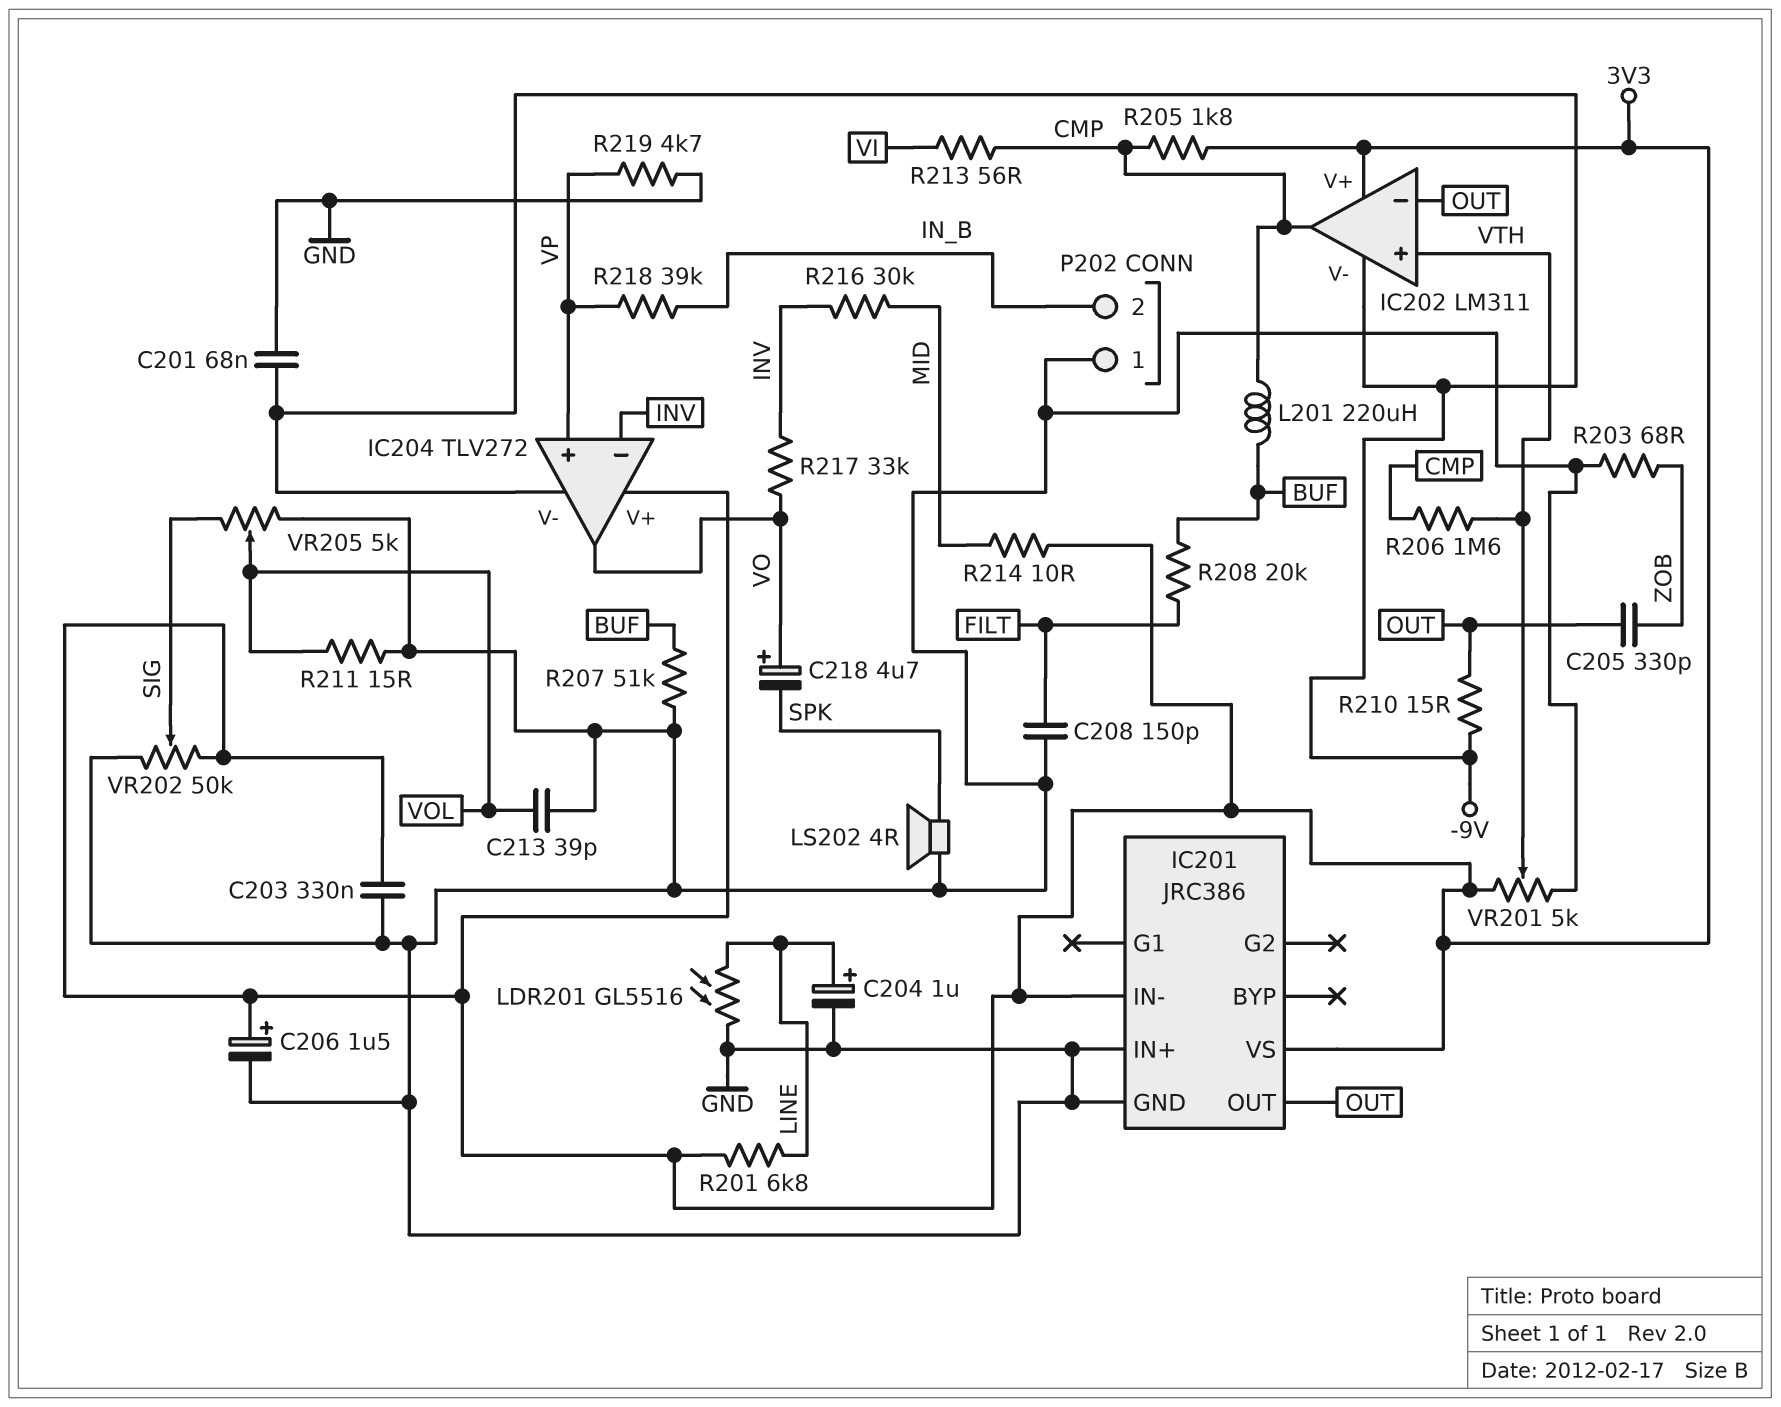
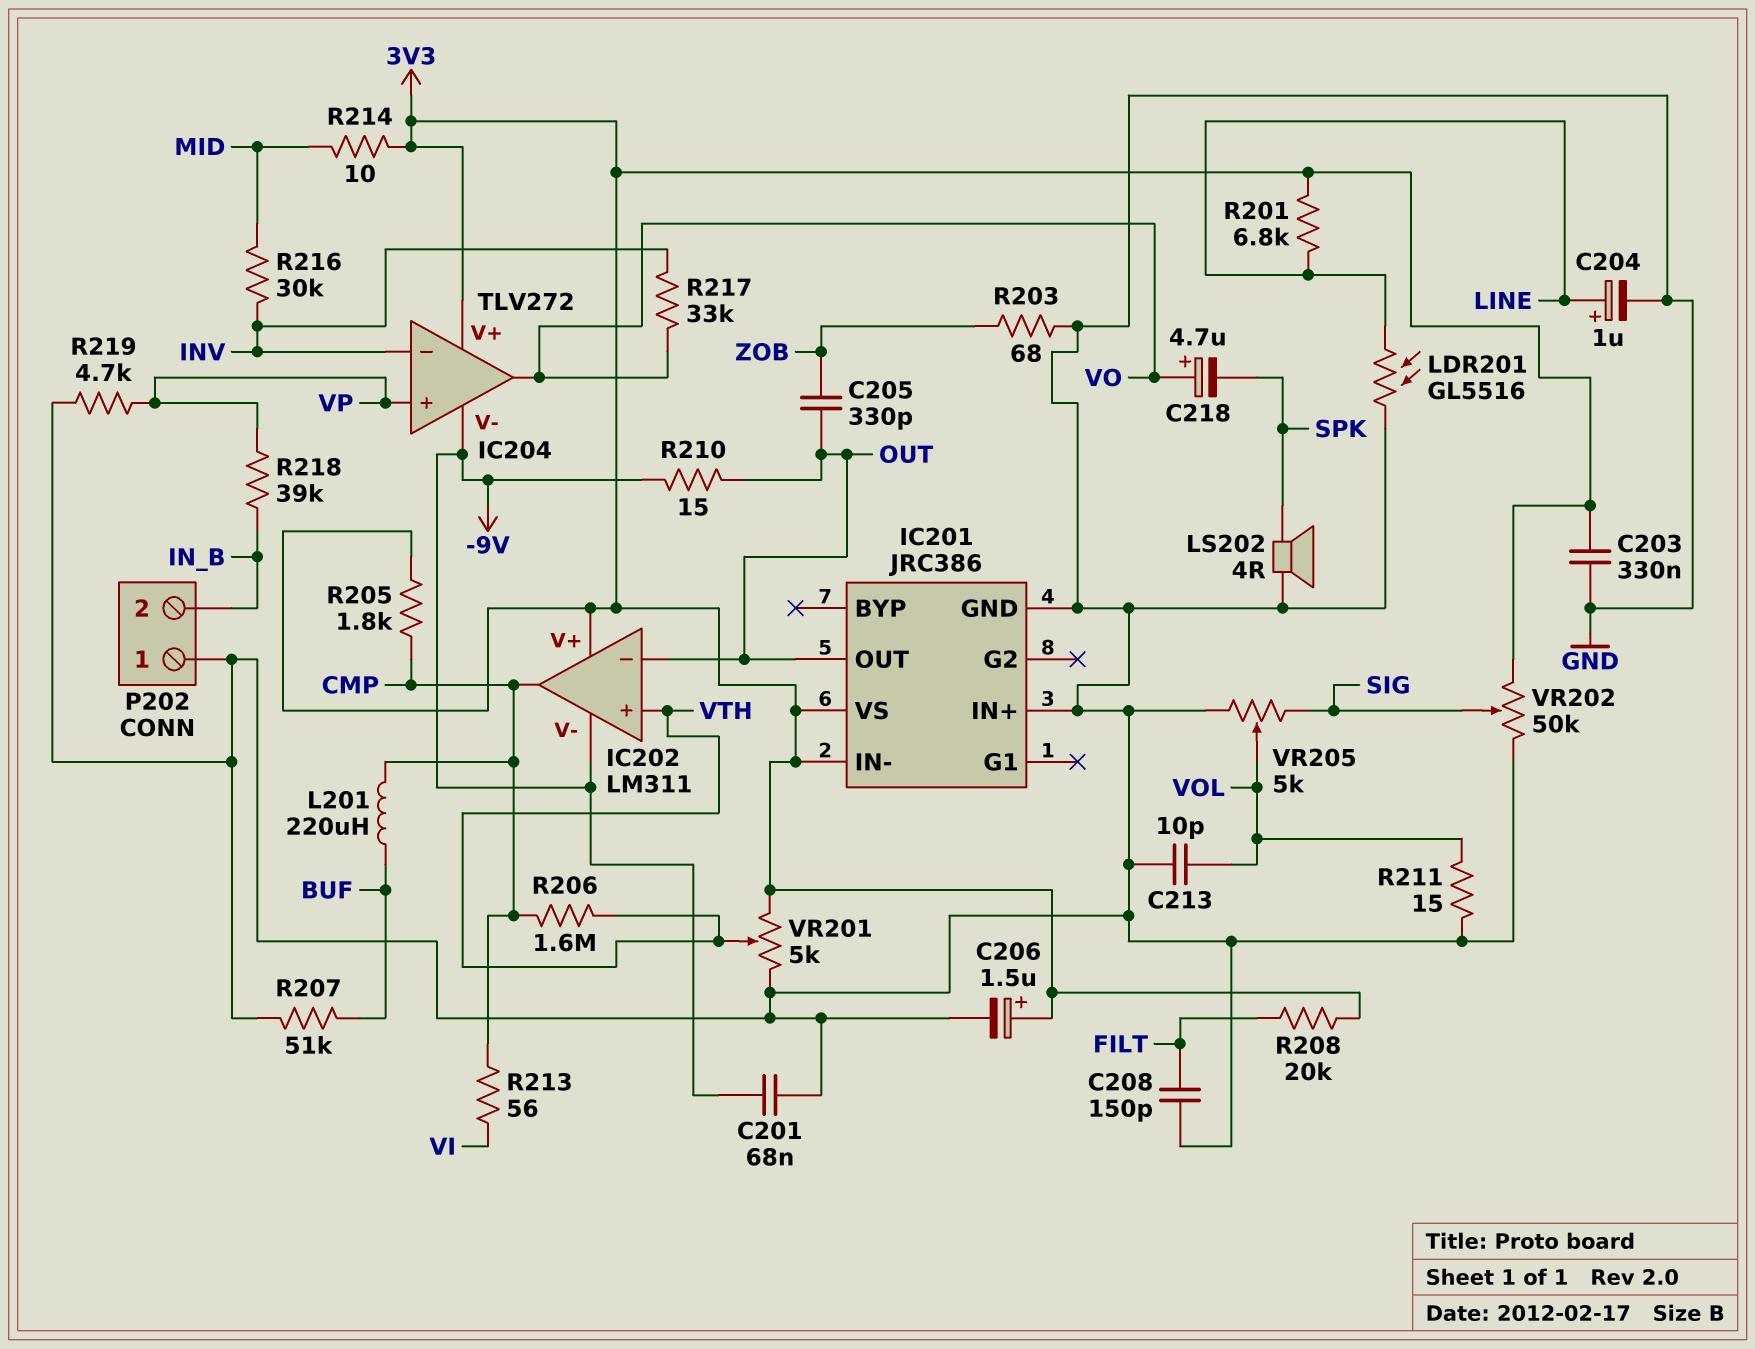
C213: 39pF (GND, VOL) -> 10pF (GND, VOL)
R208: 20k (BUF, FILT) -> 20k (3V3, FILT)

